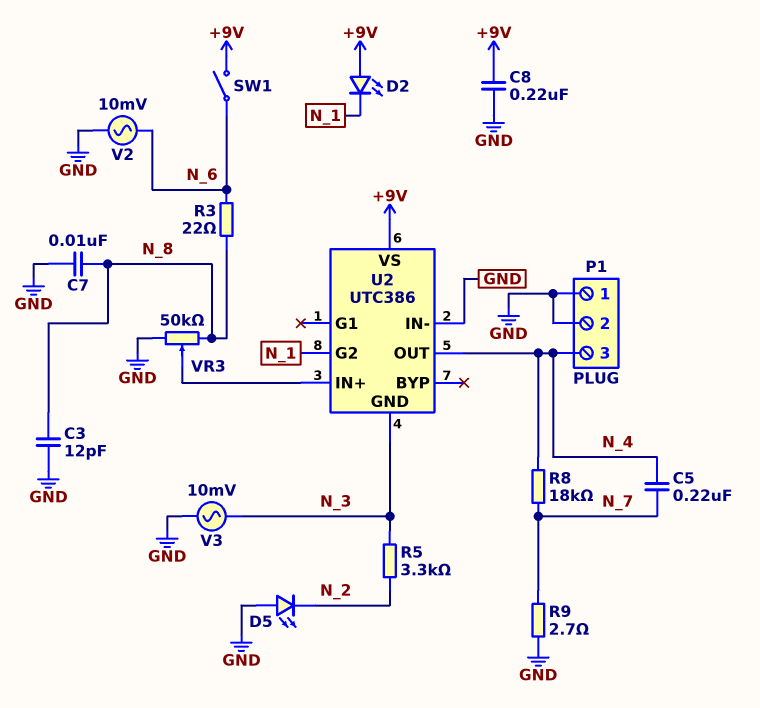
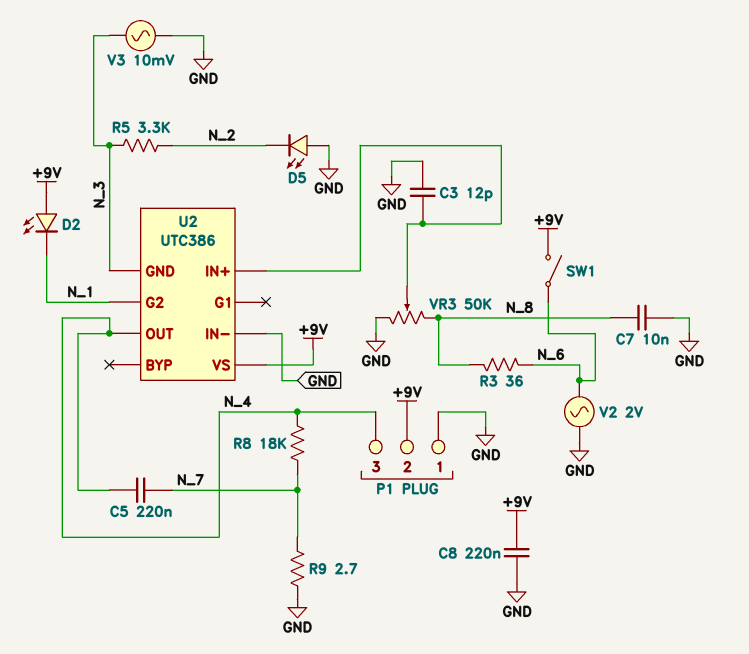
C3: 12pF (GND, N_8) -> 12pF (GND, U2/IN+)
P1 pin 2: GND -> +9V
R3: 22 (N_6, N_8) -> 36 (N_6, N_8)
V2: AC 10mV (GND, N_6) -> AC 2V (GND, N_6)

